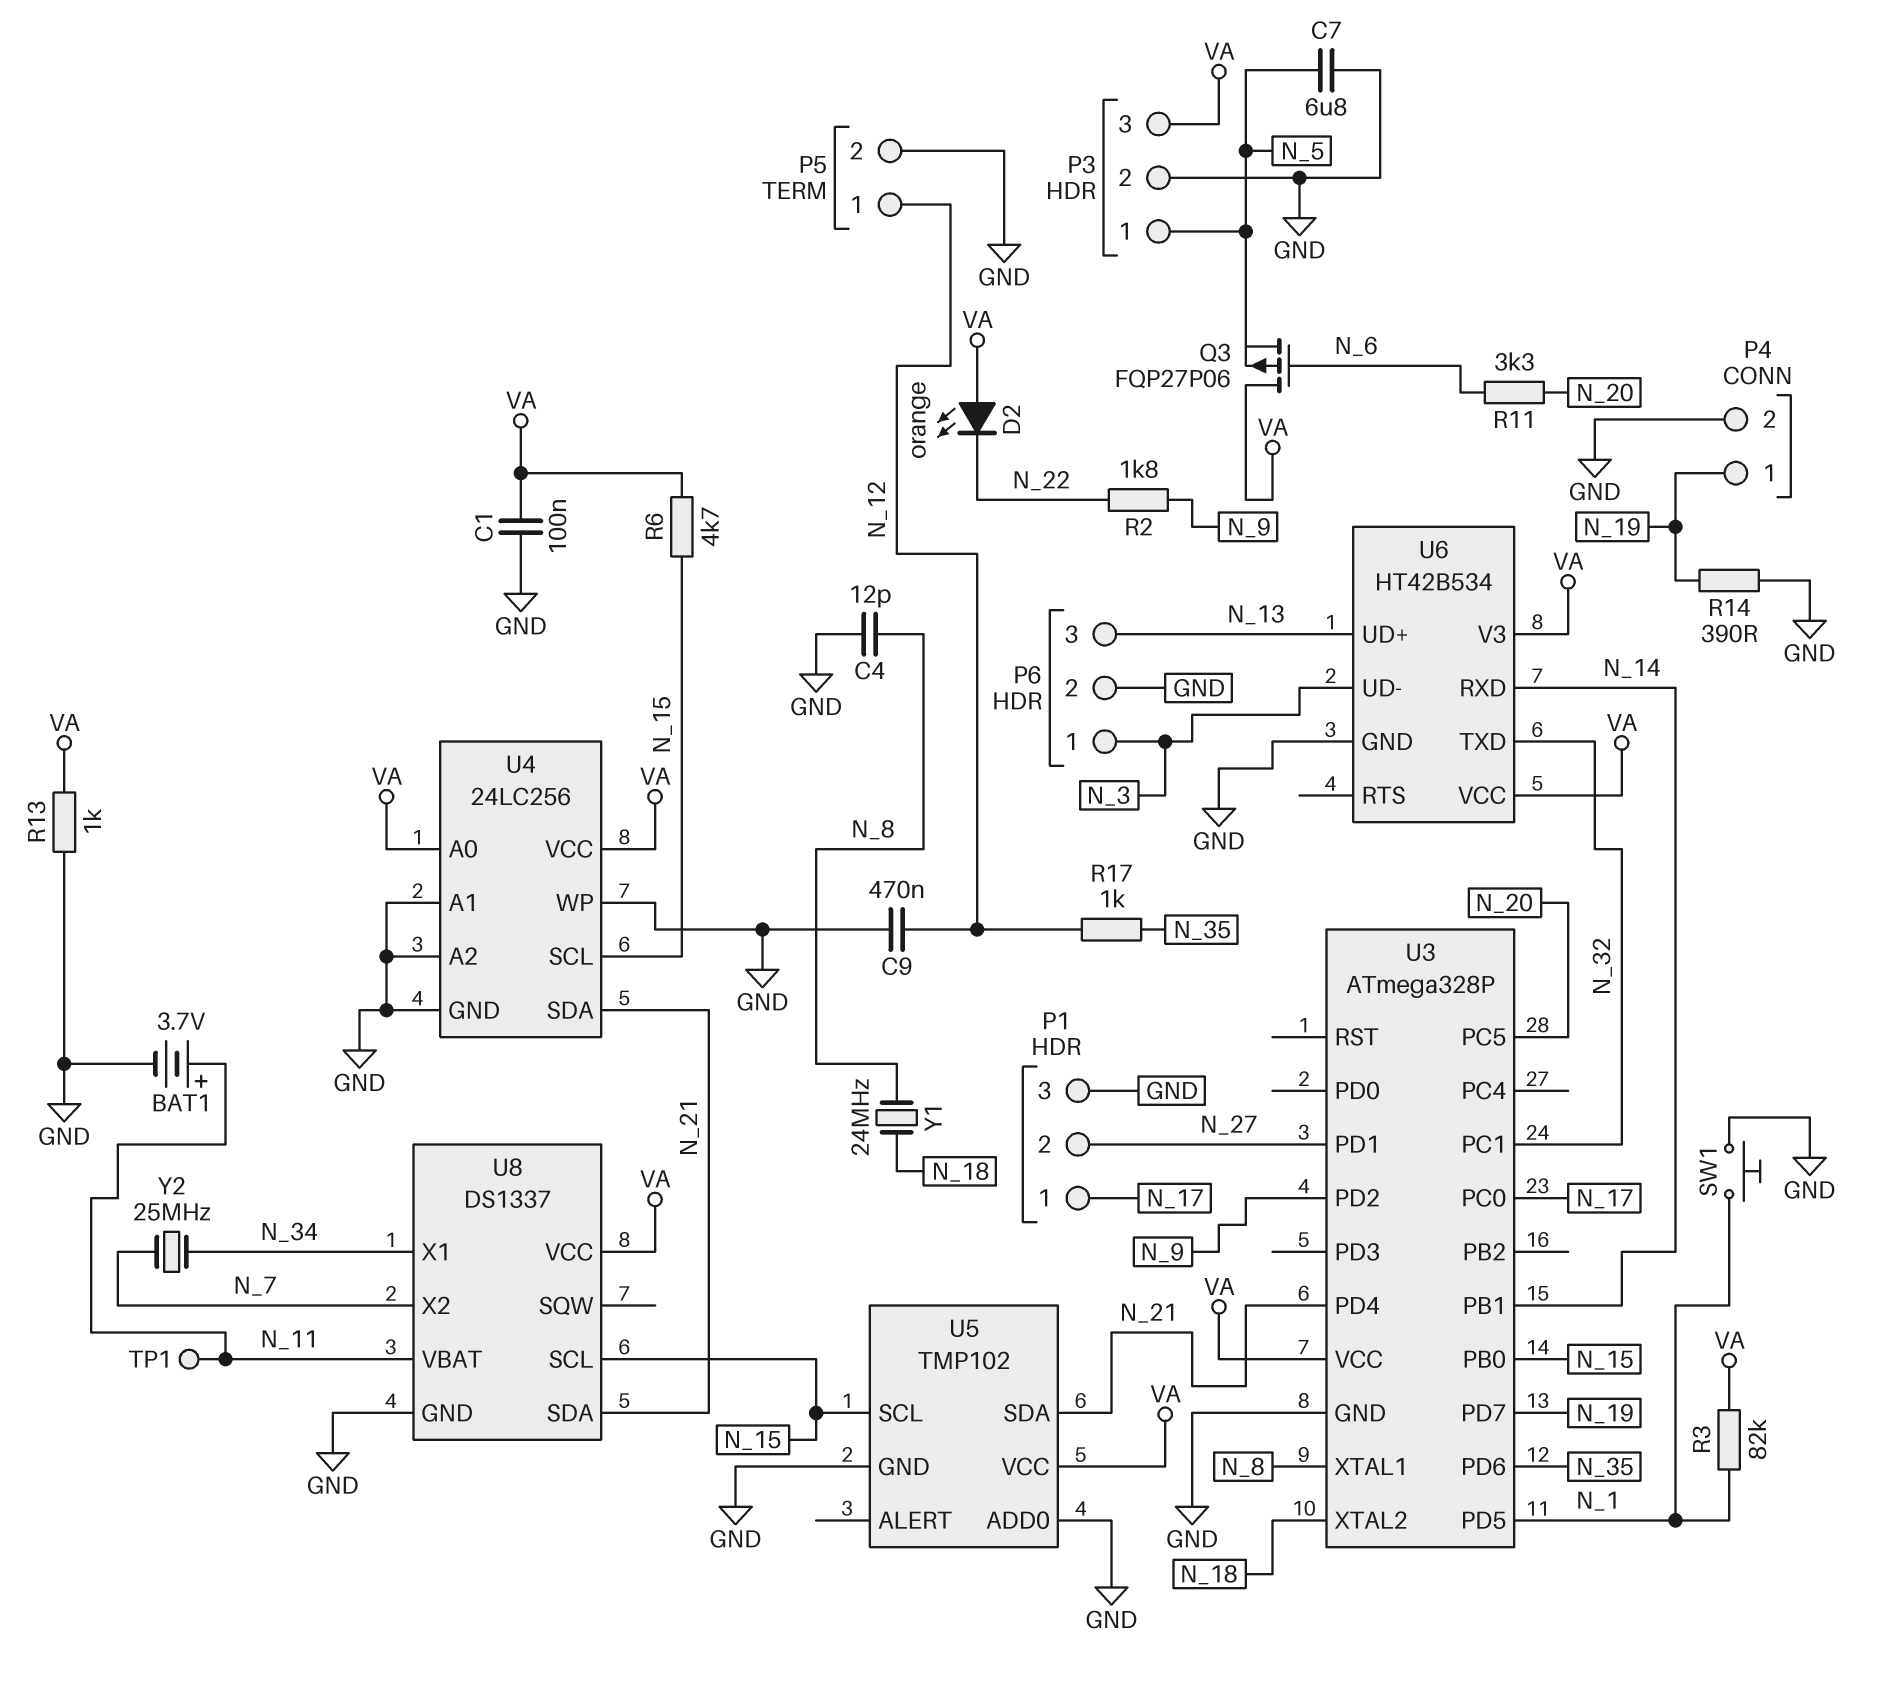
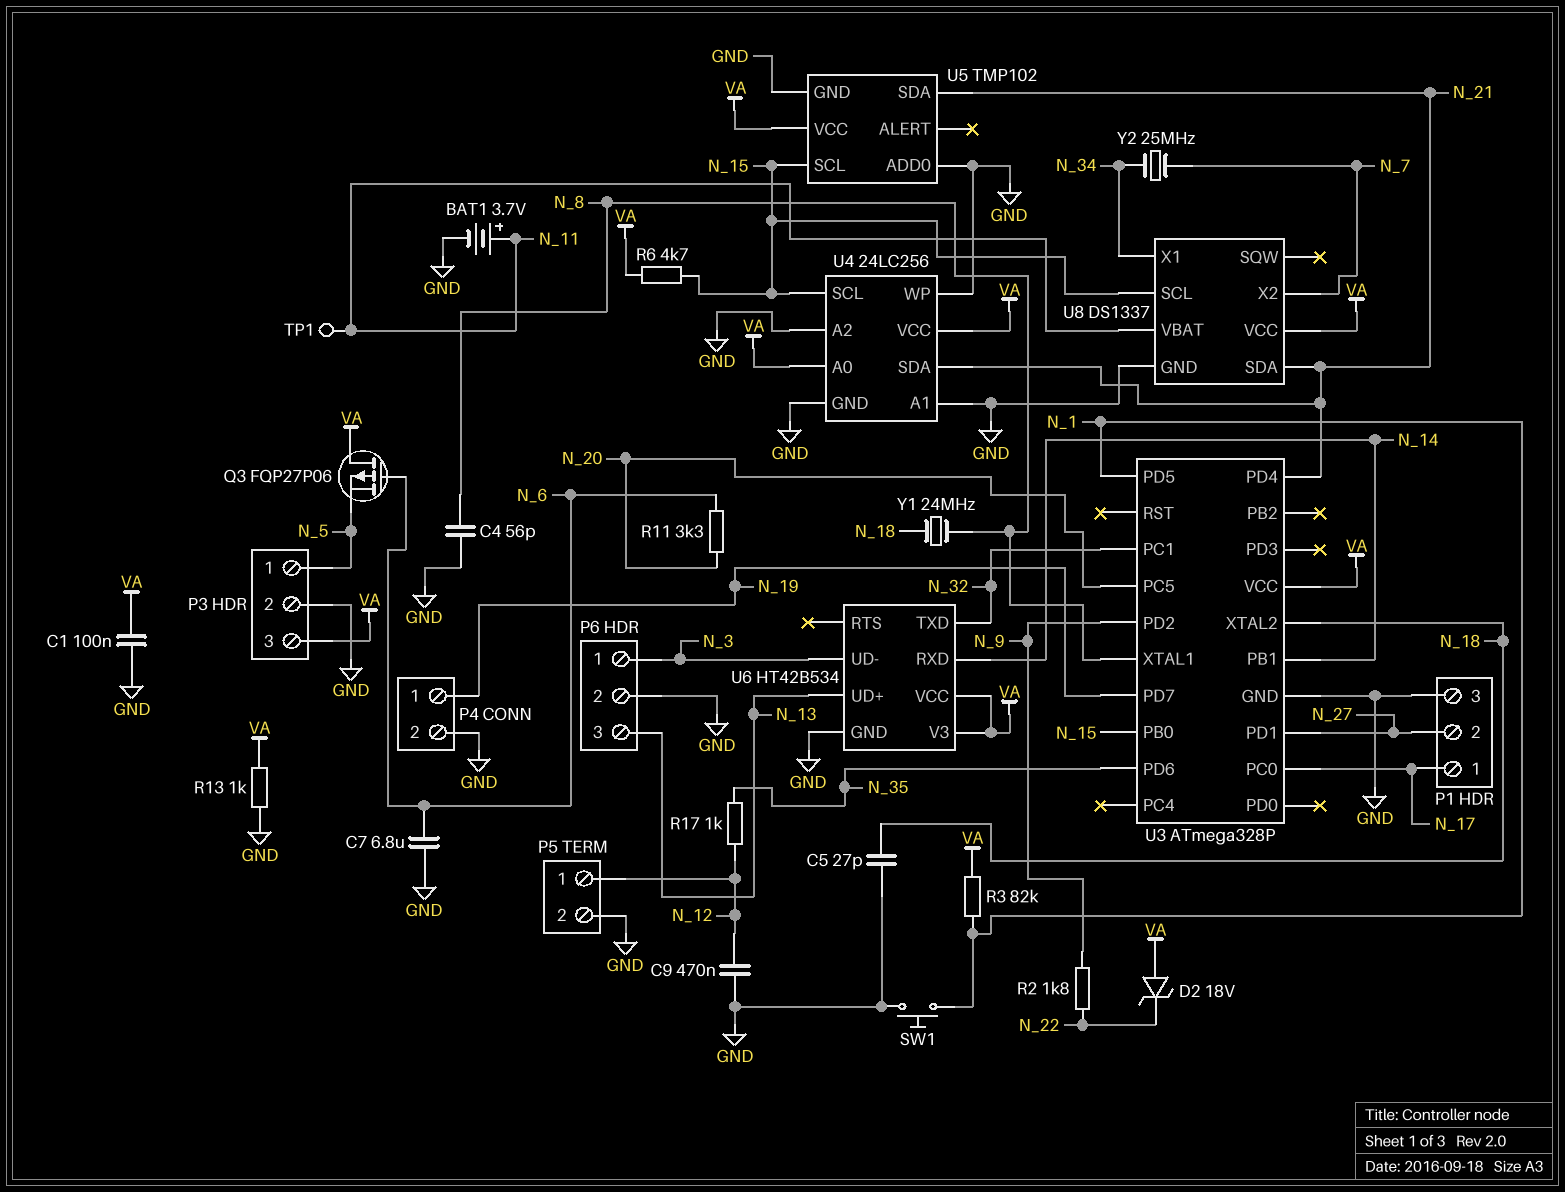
C4: 12pF (GND, N_8) -> 56pF (GND, N_8)
C5: none -> 27pF (GND, N_18)
C7: 6.8uF (GND, N_5) -> 6.8uF (GND, N_6)
D2: LED orange (A VA, K N_22) -> zener 18V (A VA, K N_22)
R14: 390 (GND, N_19) -> none

